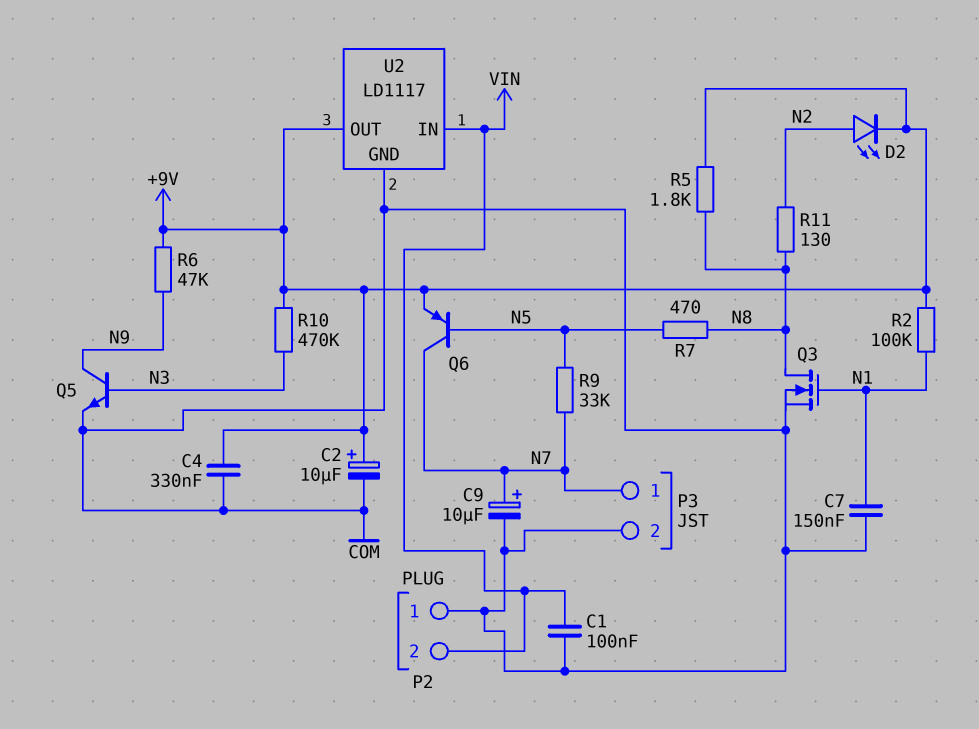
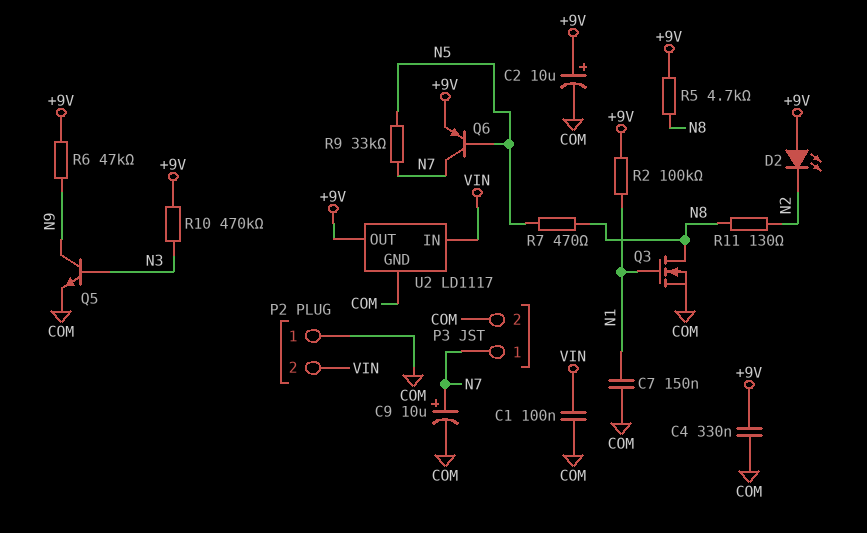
D2: LED (A N2, K +9V) -> LED (A +9V, K N2)
R5: 1.8k (+9V, N8) -> 4.7k (+9V, N8)

